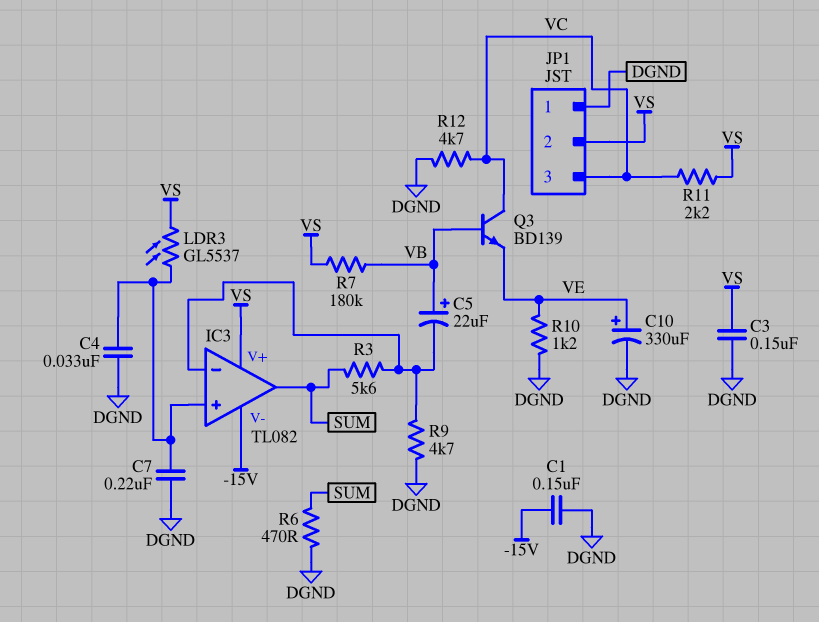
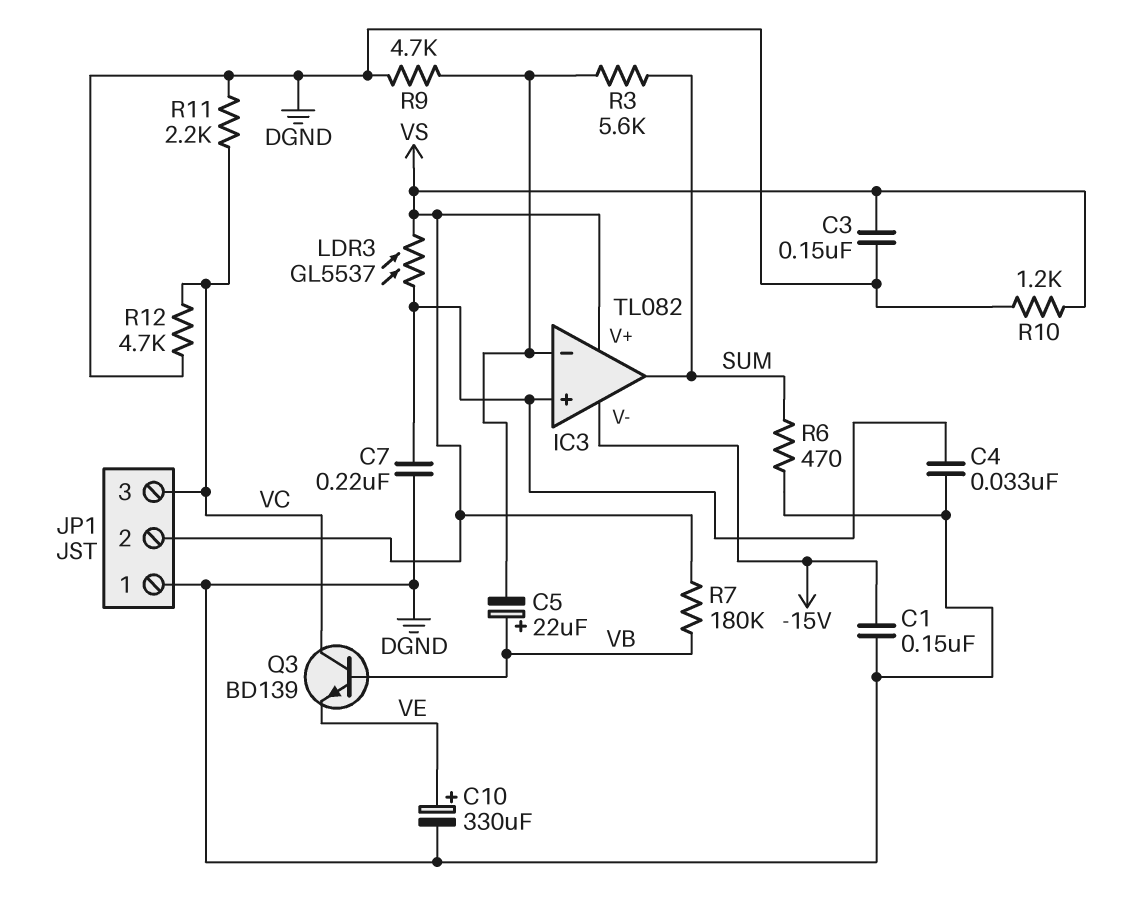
R10: 1.2k (DGND, VE) -> 1.2k (DGND, VS)
R11: 2.2k (VC, VS) -> 2.2k (DGND, VC)

